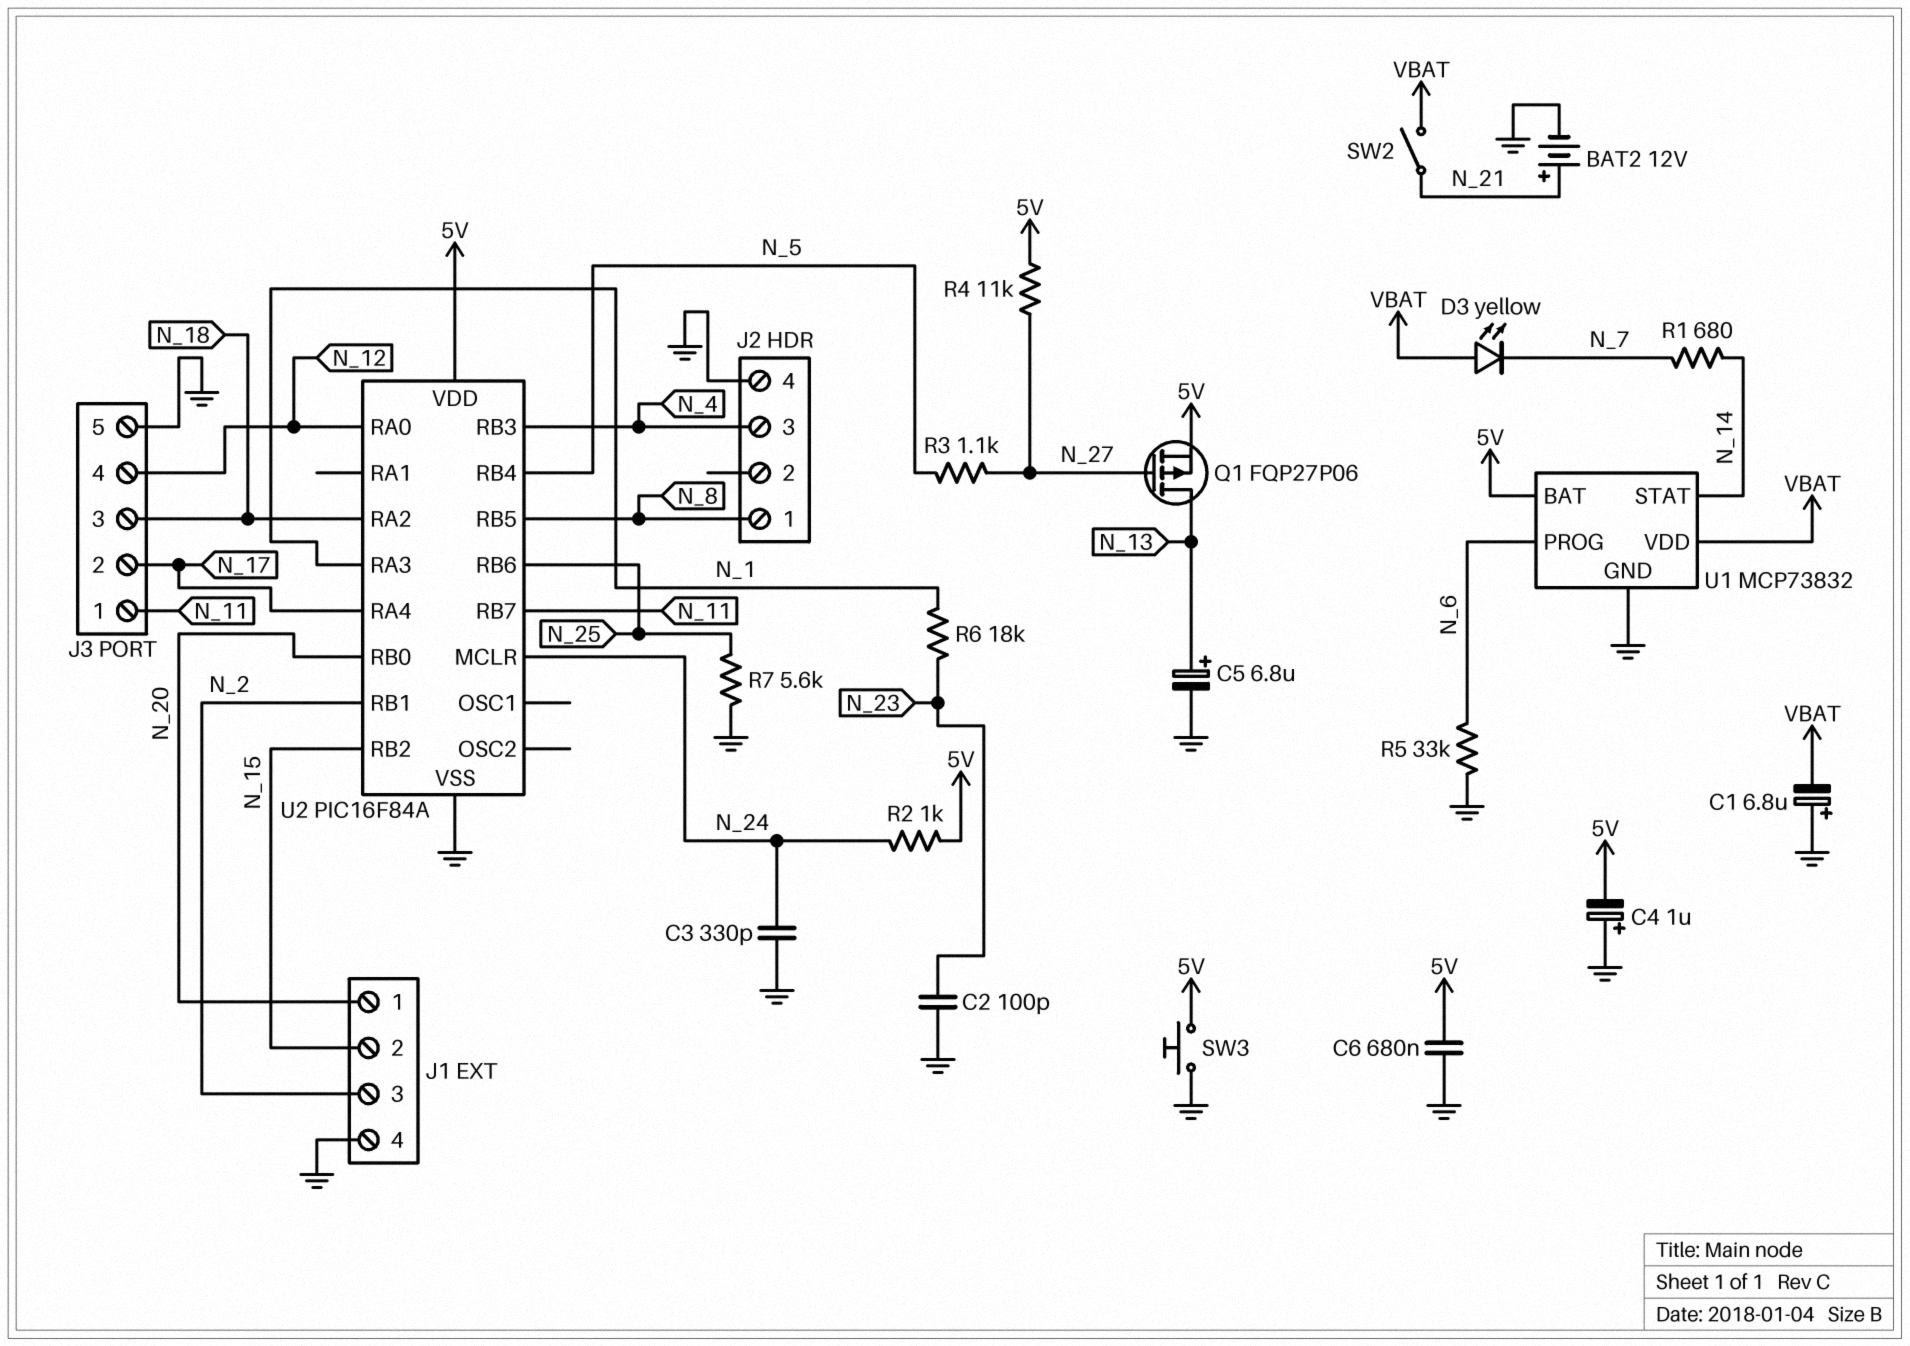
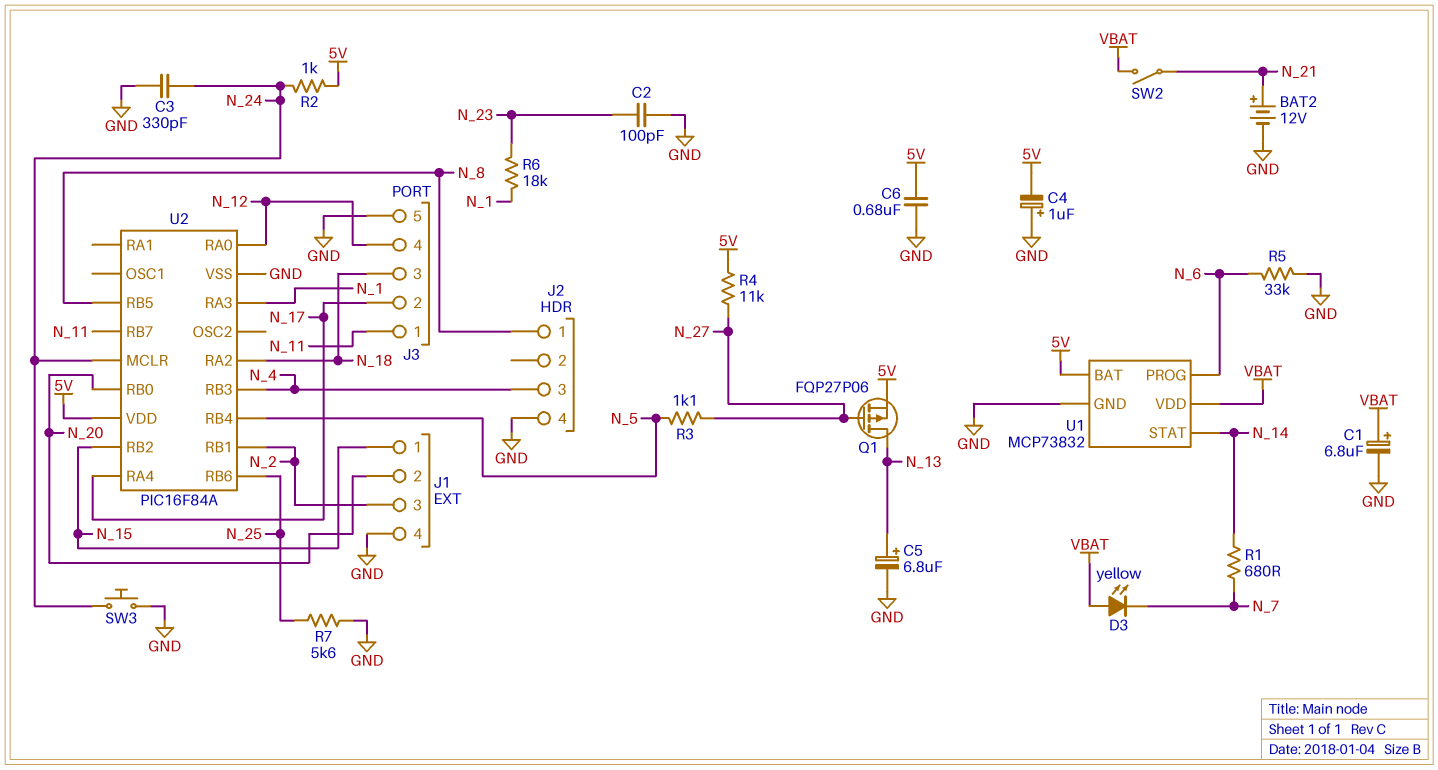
C1: 6.8uF (plus GND, minus VBAT) -> 6.8uF (plus VBAT, minus GND)
J1 pin 1: N_20 -> N_15
J1 pin 2: N_15 -> N_20
SW3: button (5V, GND) -> button (GND, N_24)

